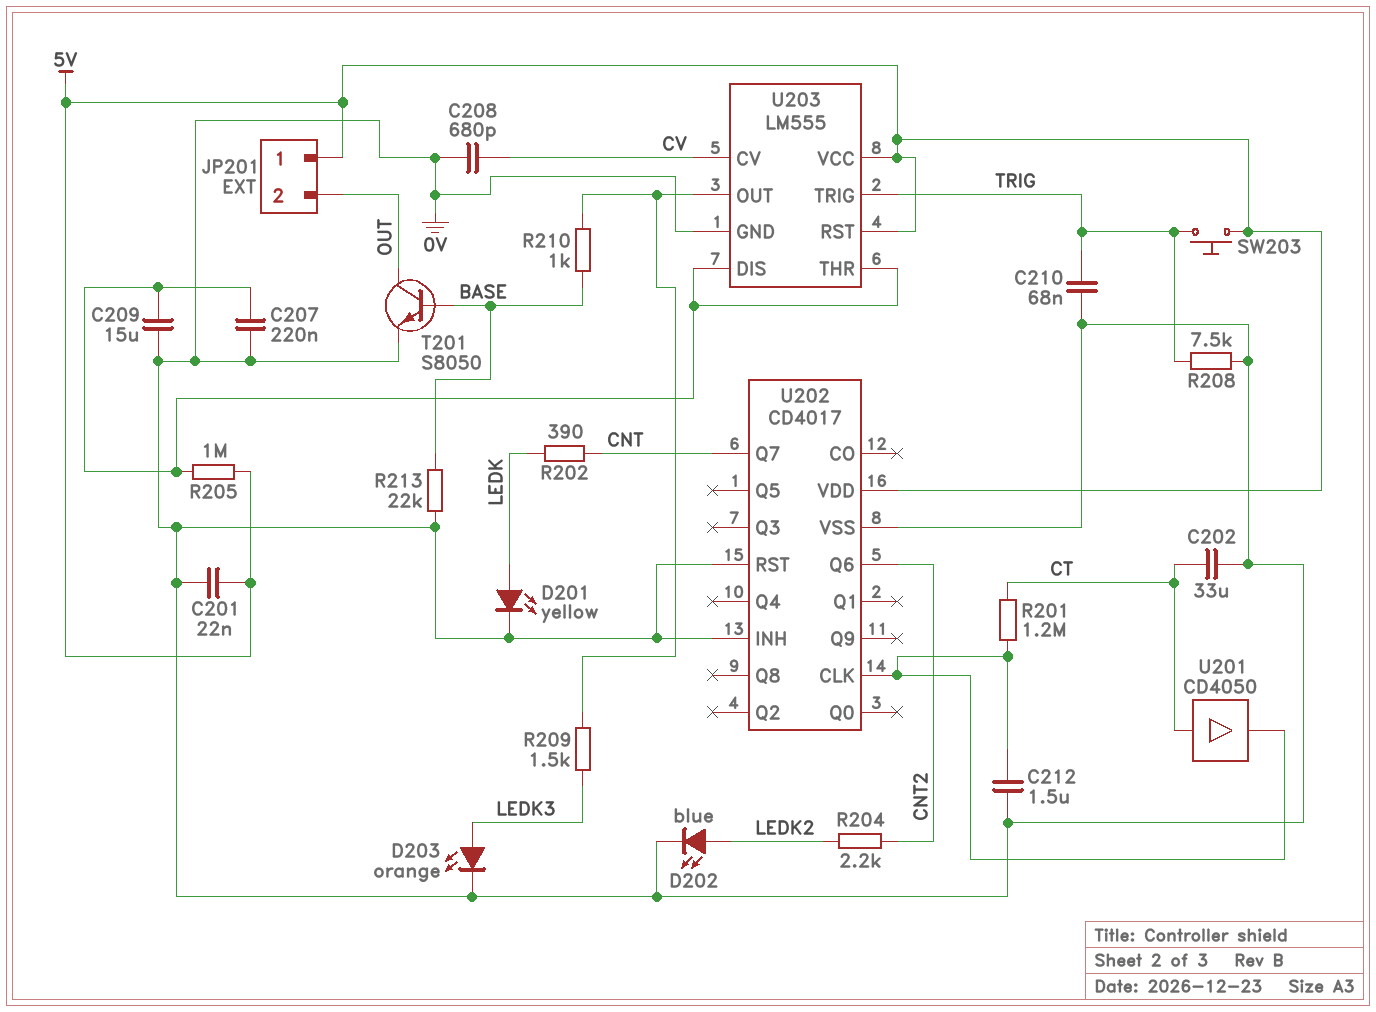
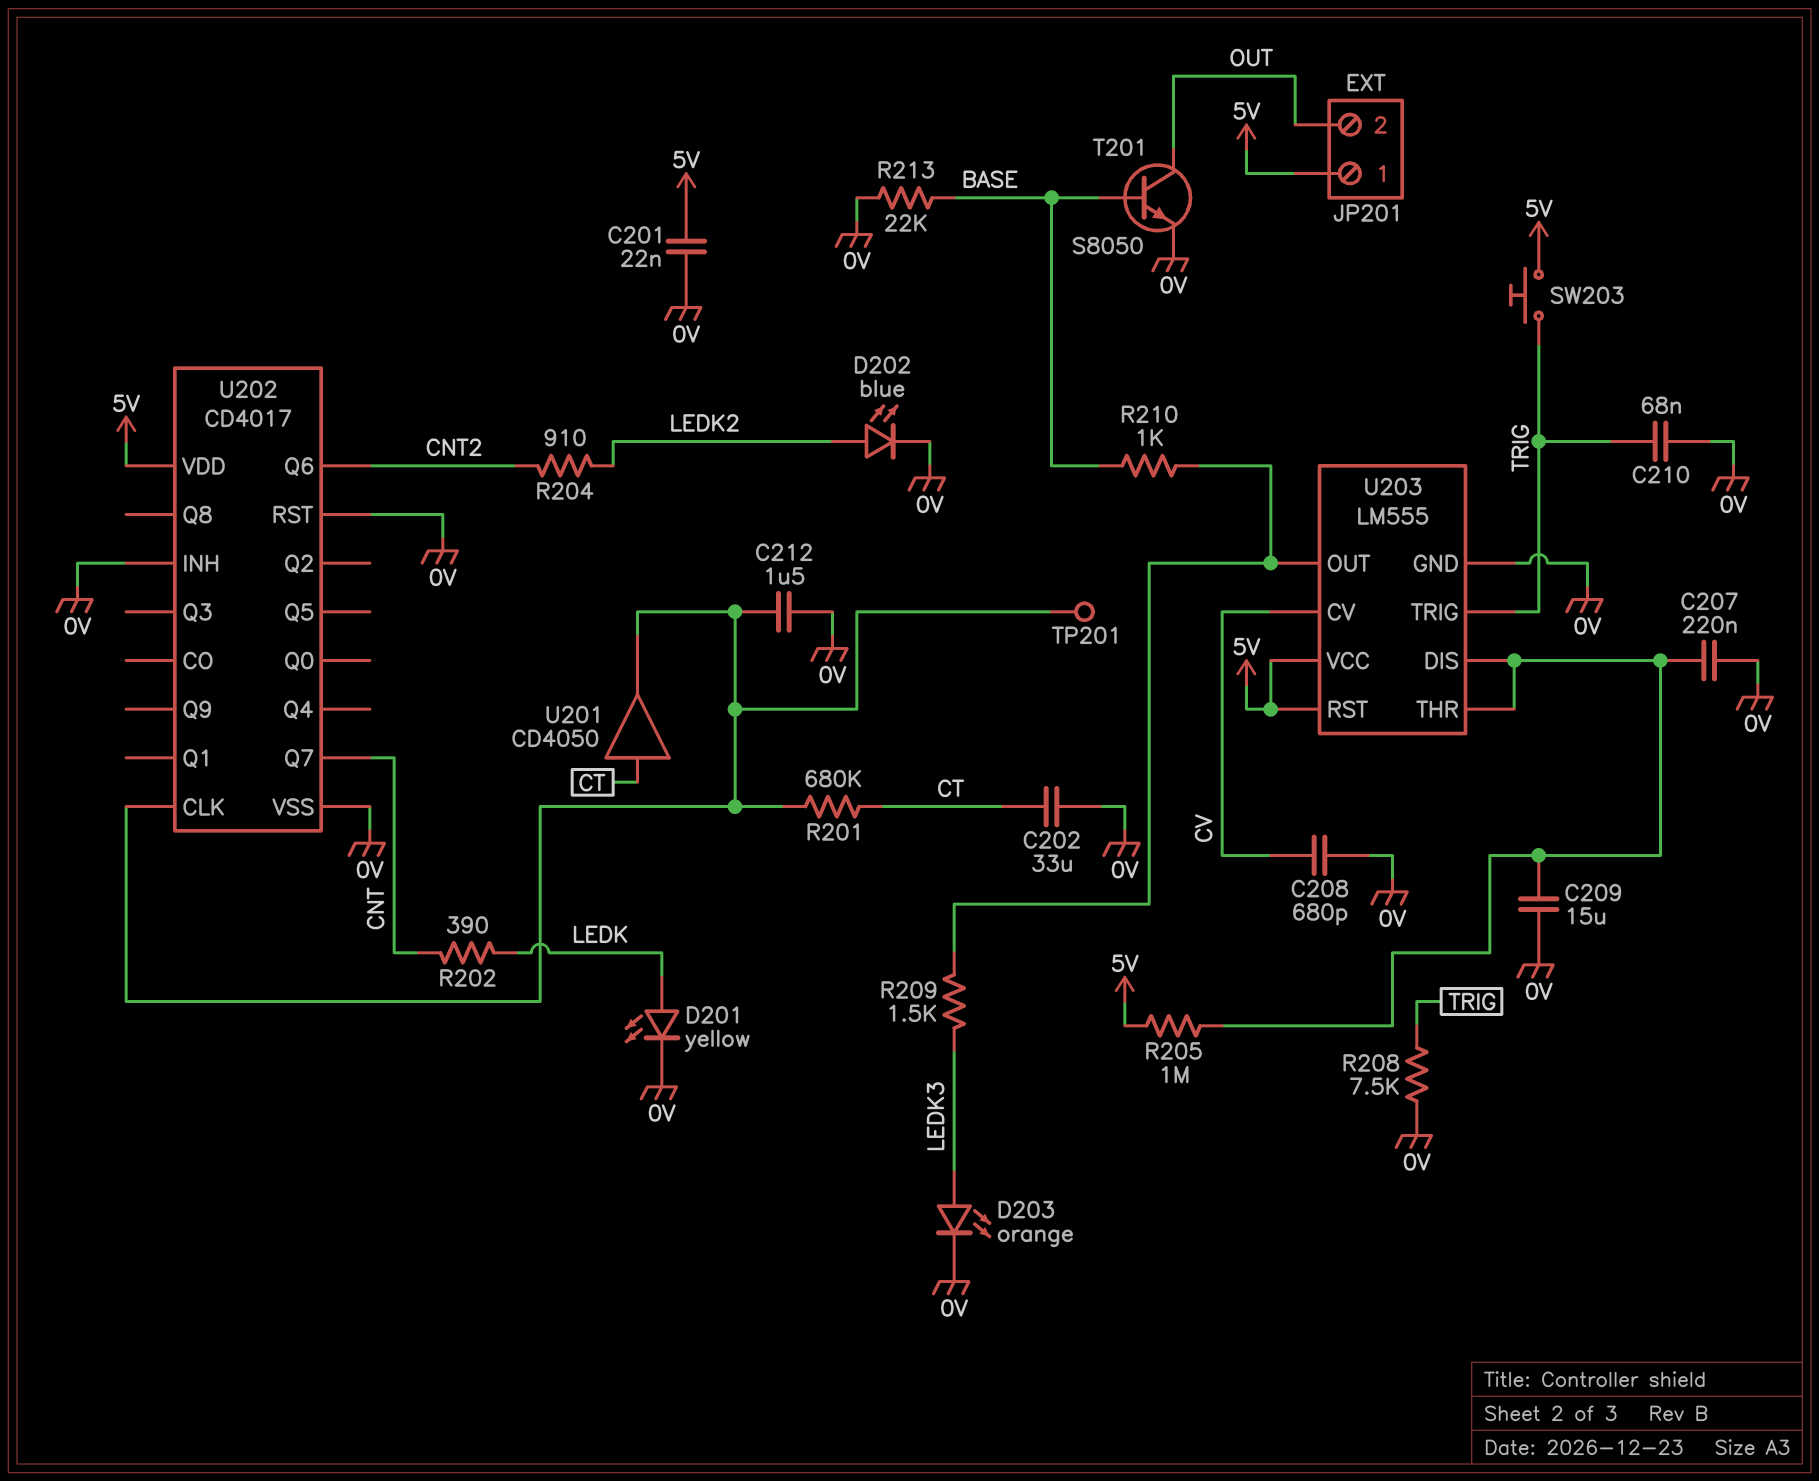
R201: 1.2M (CT, U202/CLK) -> 680k (CT, U202/CLK)
R204: 2.2k (CNT2, LEDK2) -> 910 (CNT2, LEDK2)
TP201: none -> test point (U202/CLK)

